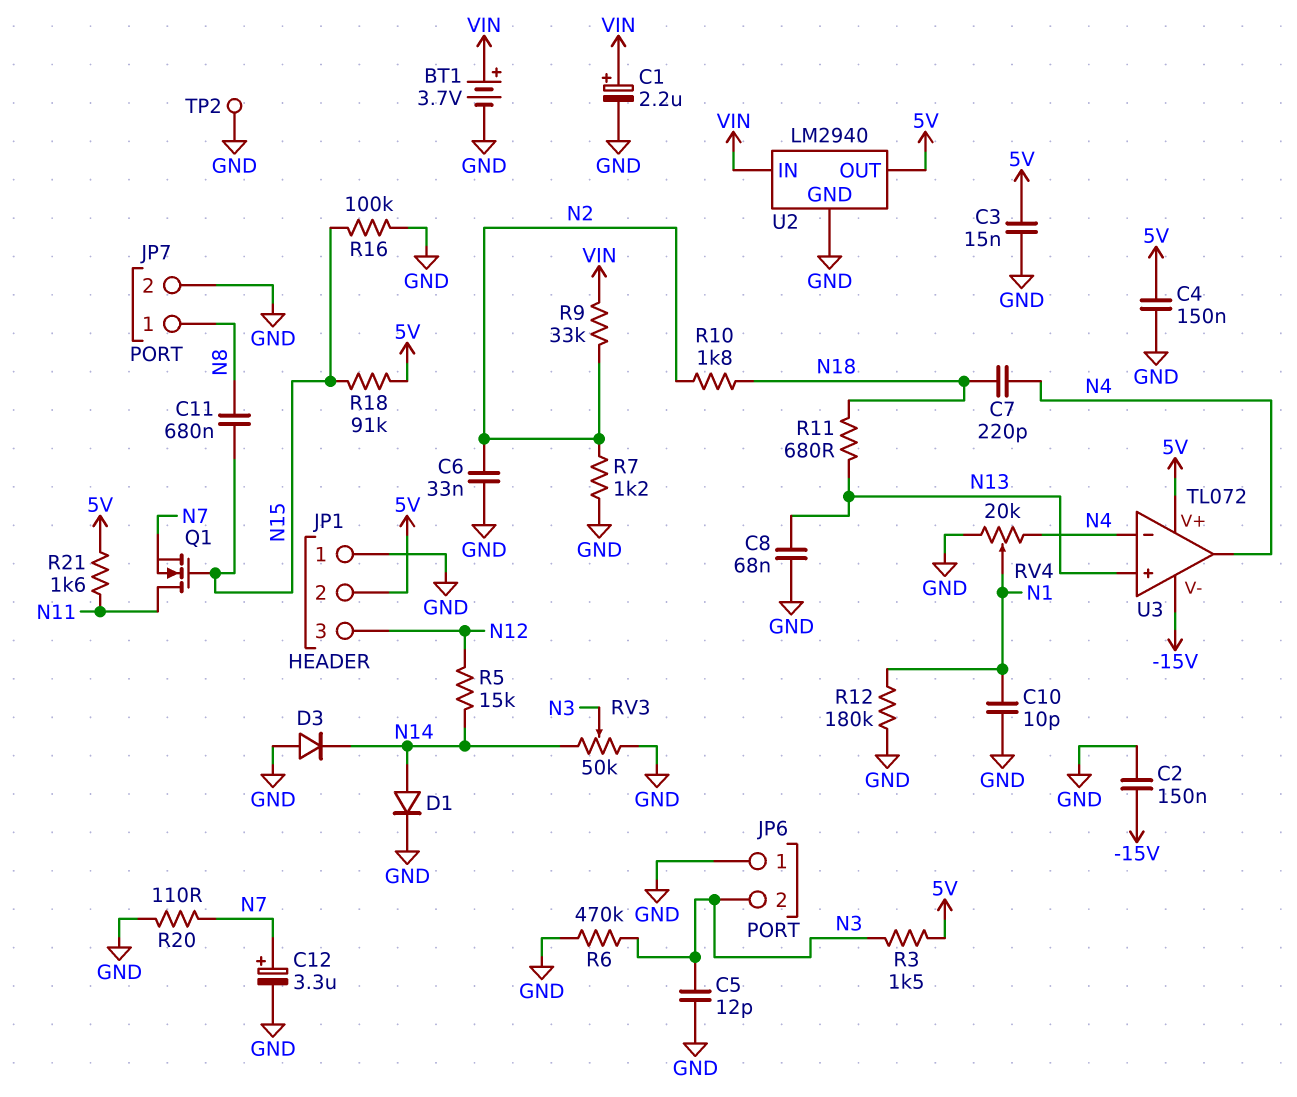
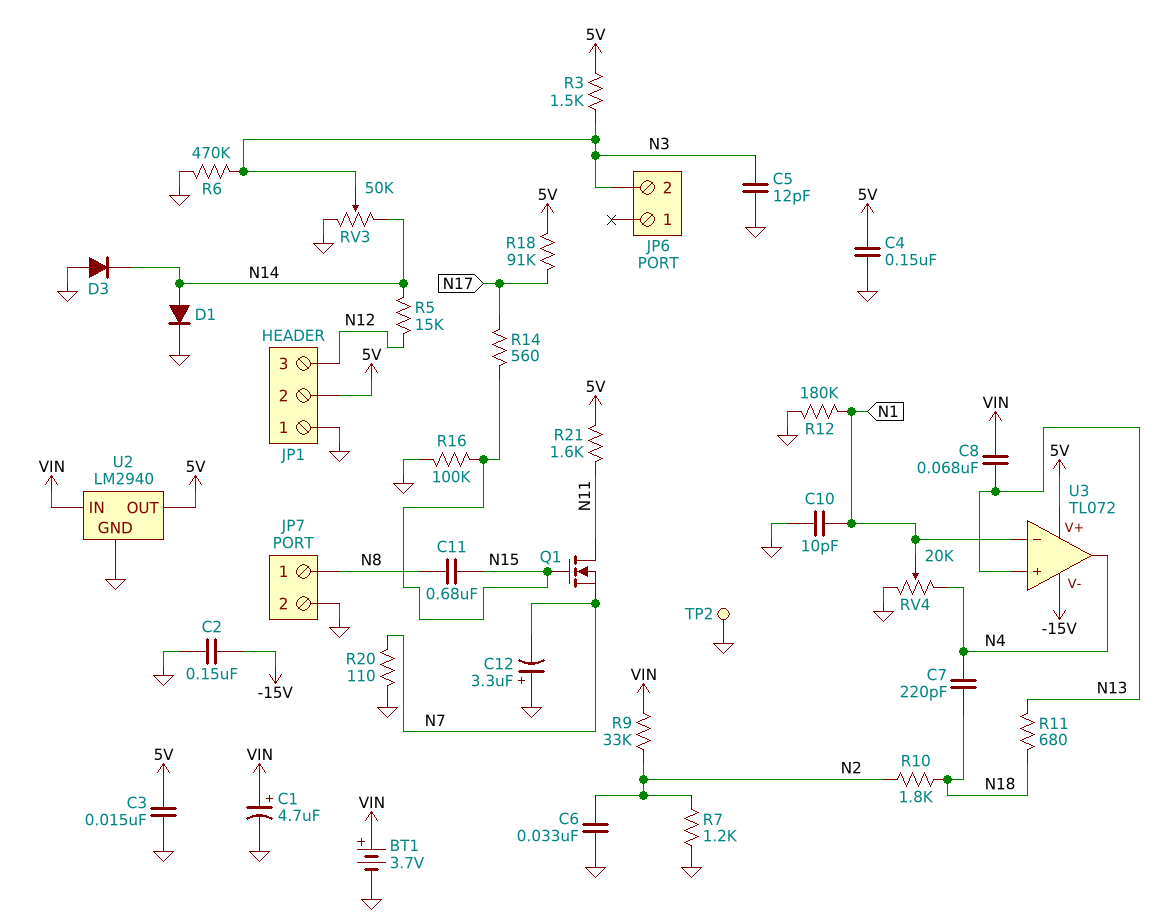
C1: 2.2uF (plus VIN, minus GND) -> 4.7uF (plus VIN, minus GND)
C8: 68nF (GND, N13) -> 68nF (N13, VIN)
C12: 3.3uF (plus N7, minus GND) -> 3.3uF (plus GND, minus N7)
JP6 pin 1: GND -> none
R14: none -> 560 (N15, N17)
R18: 91k (5V, N15) -> 91k (5V, N17)
U3 pin in-: N4 -> N1

